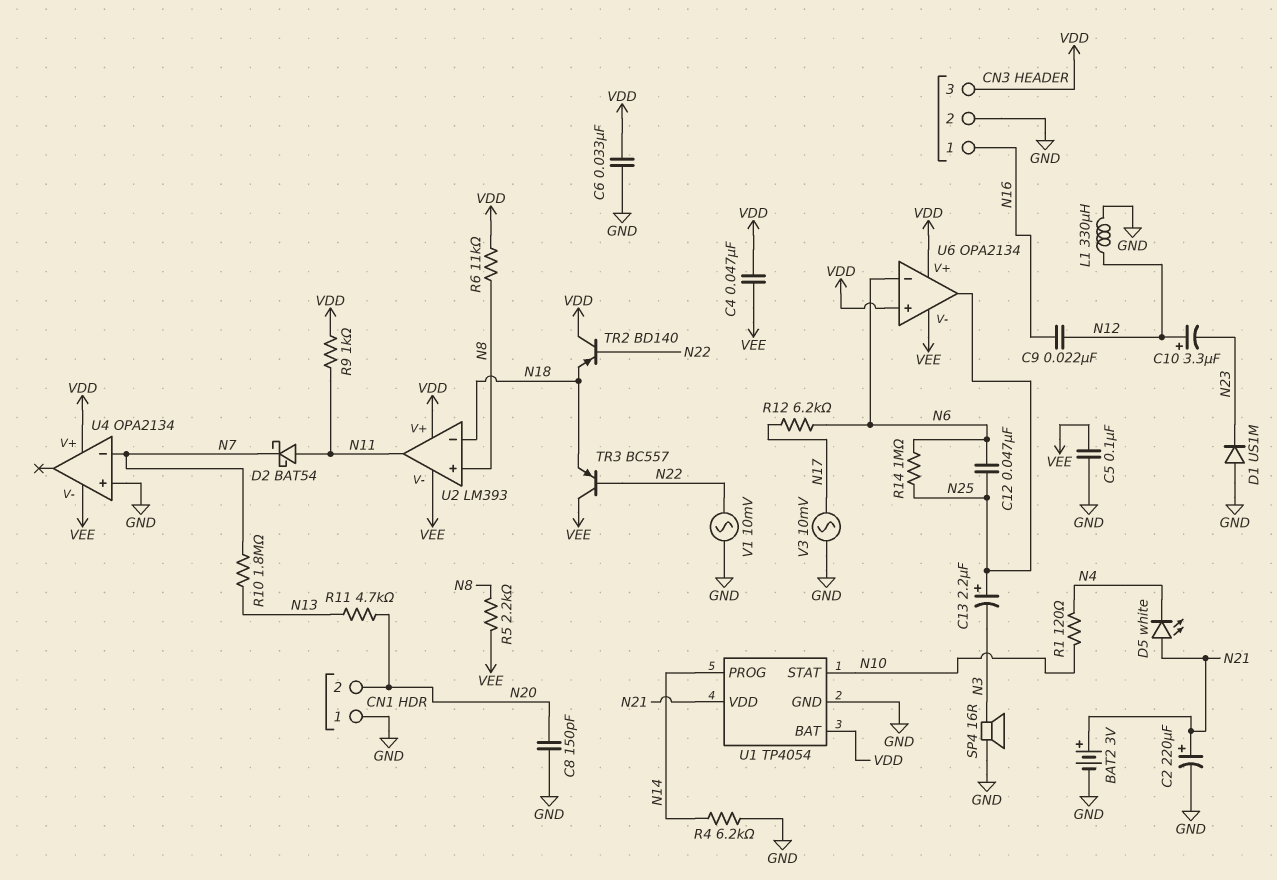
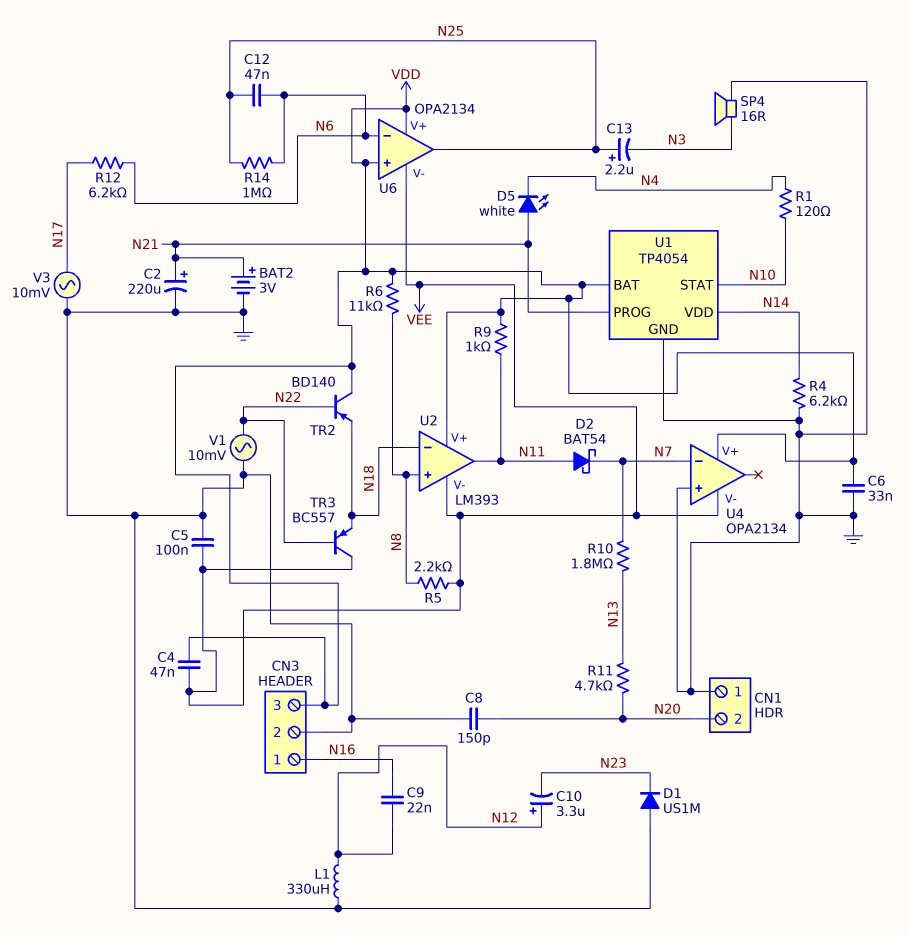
U1 pin PROG: N14 -> N21
U1 pin VDD: N21 -> N14

